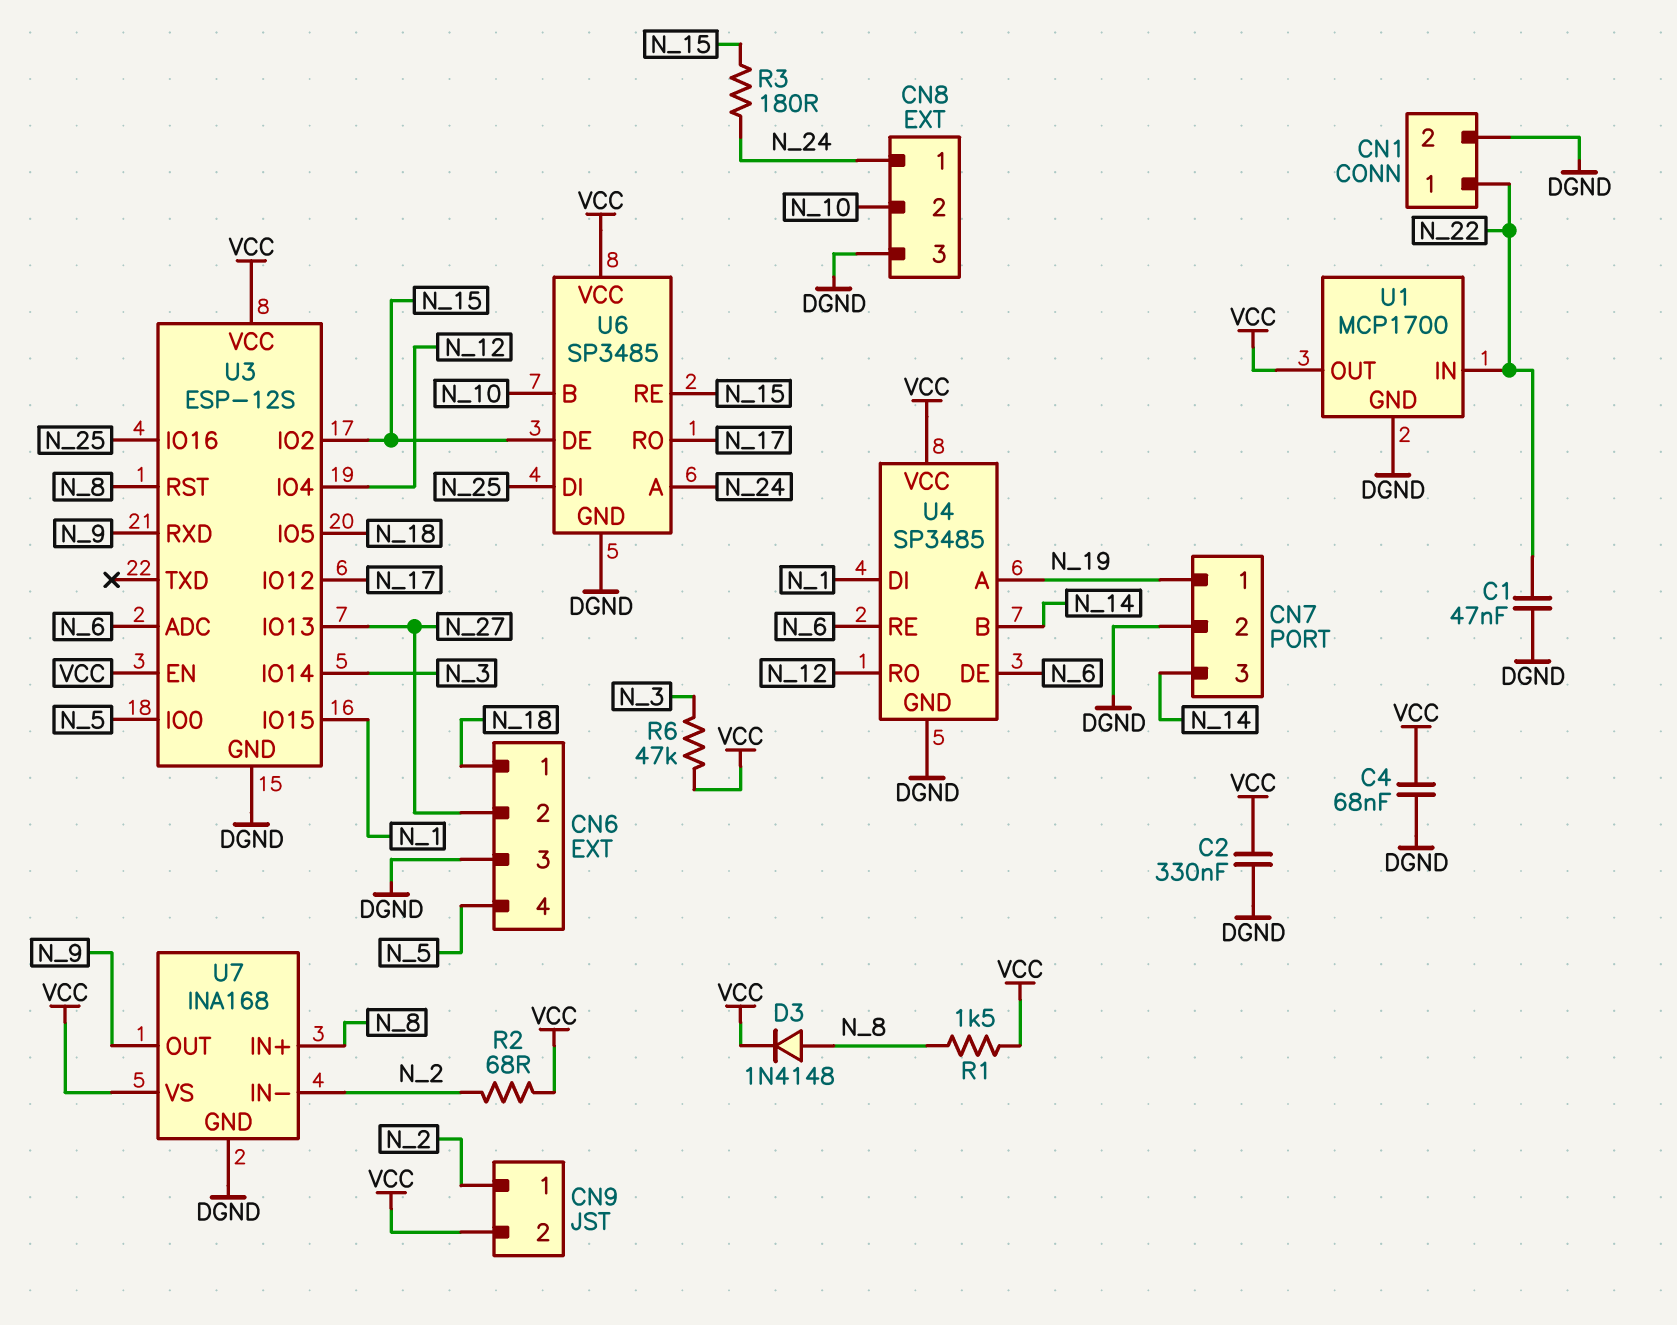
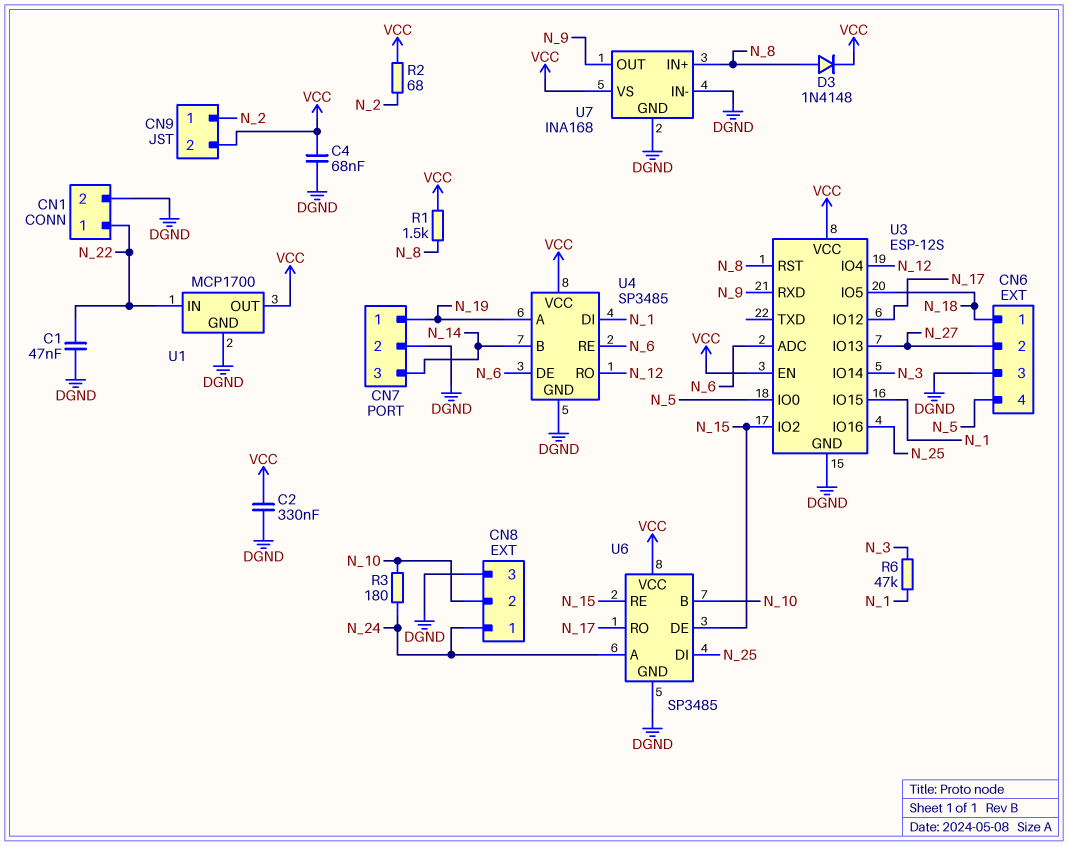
R3: 180 (N_15, N_24) -> 180 (N_10, N_24)
R6: 47k (N_3, VCC) -> 47k (N_1, N_3)
U7 pin IN-: N_2 -> DGND

